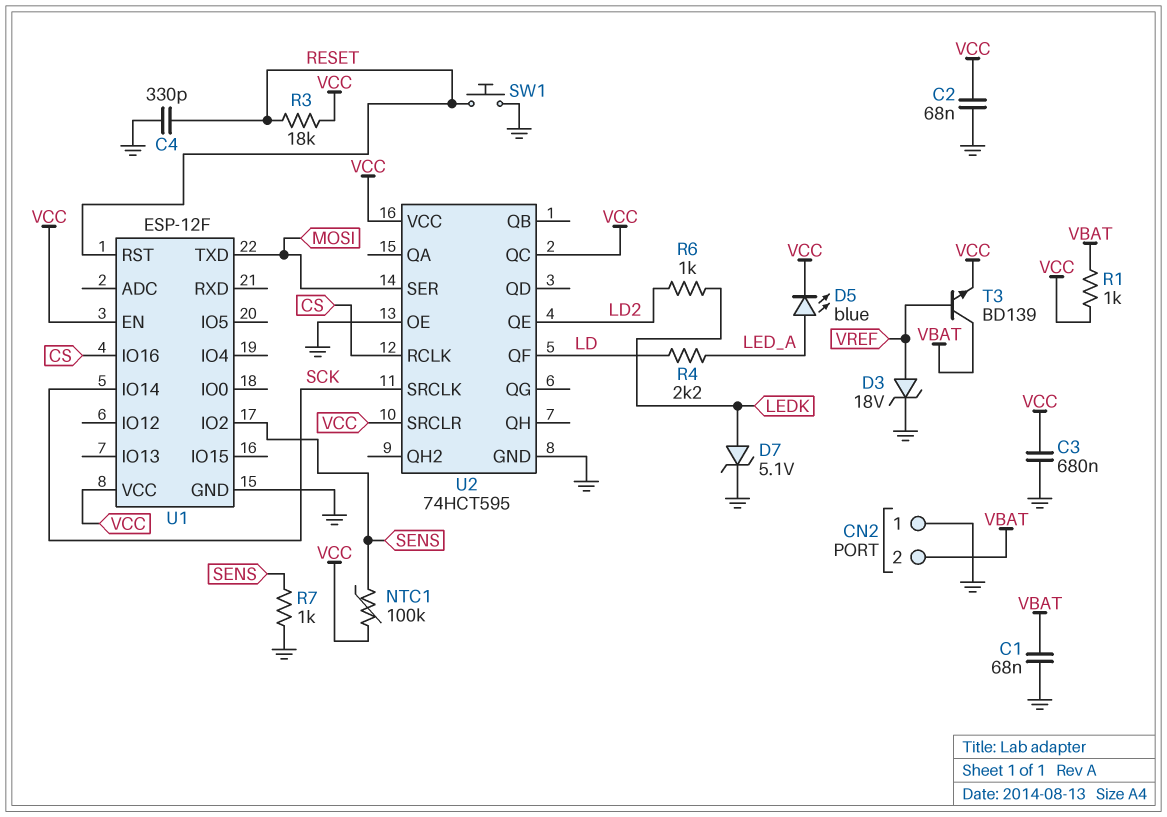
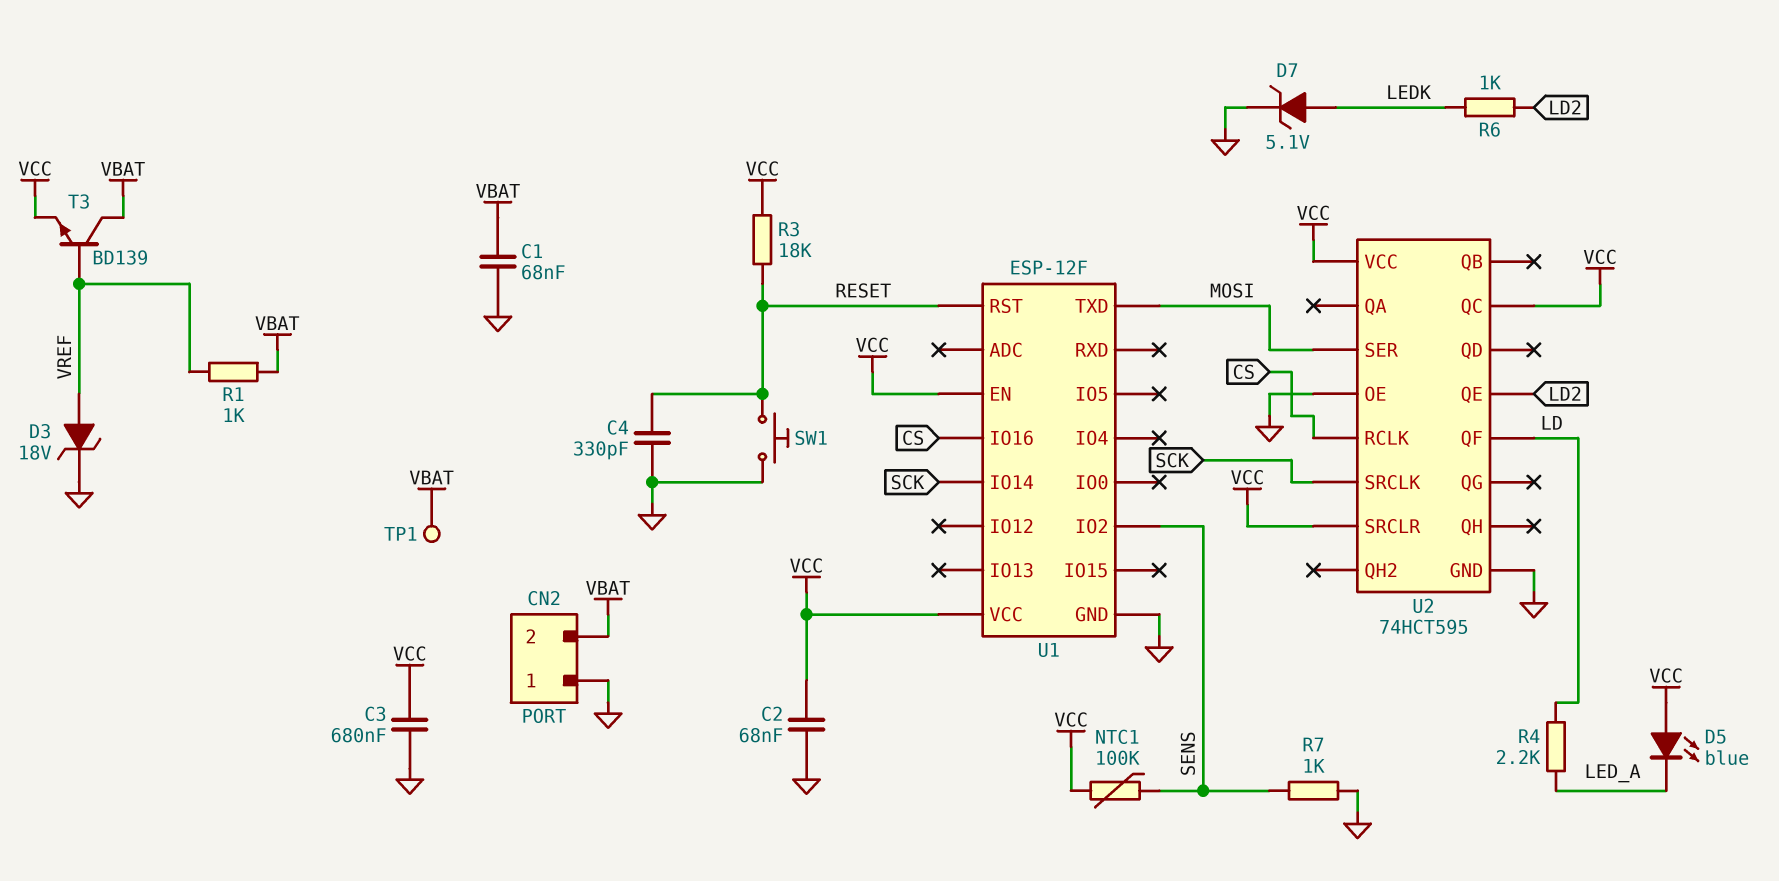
D5: LED blue (A LED_A, K VCC) -> LED blue (A VCC, K LED_A)
R1: 1k (VBAT, VCC) -> 1k (VBAT, VREF)
TP1: none -> test point (VBAT)

